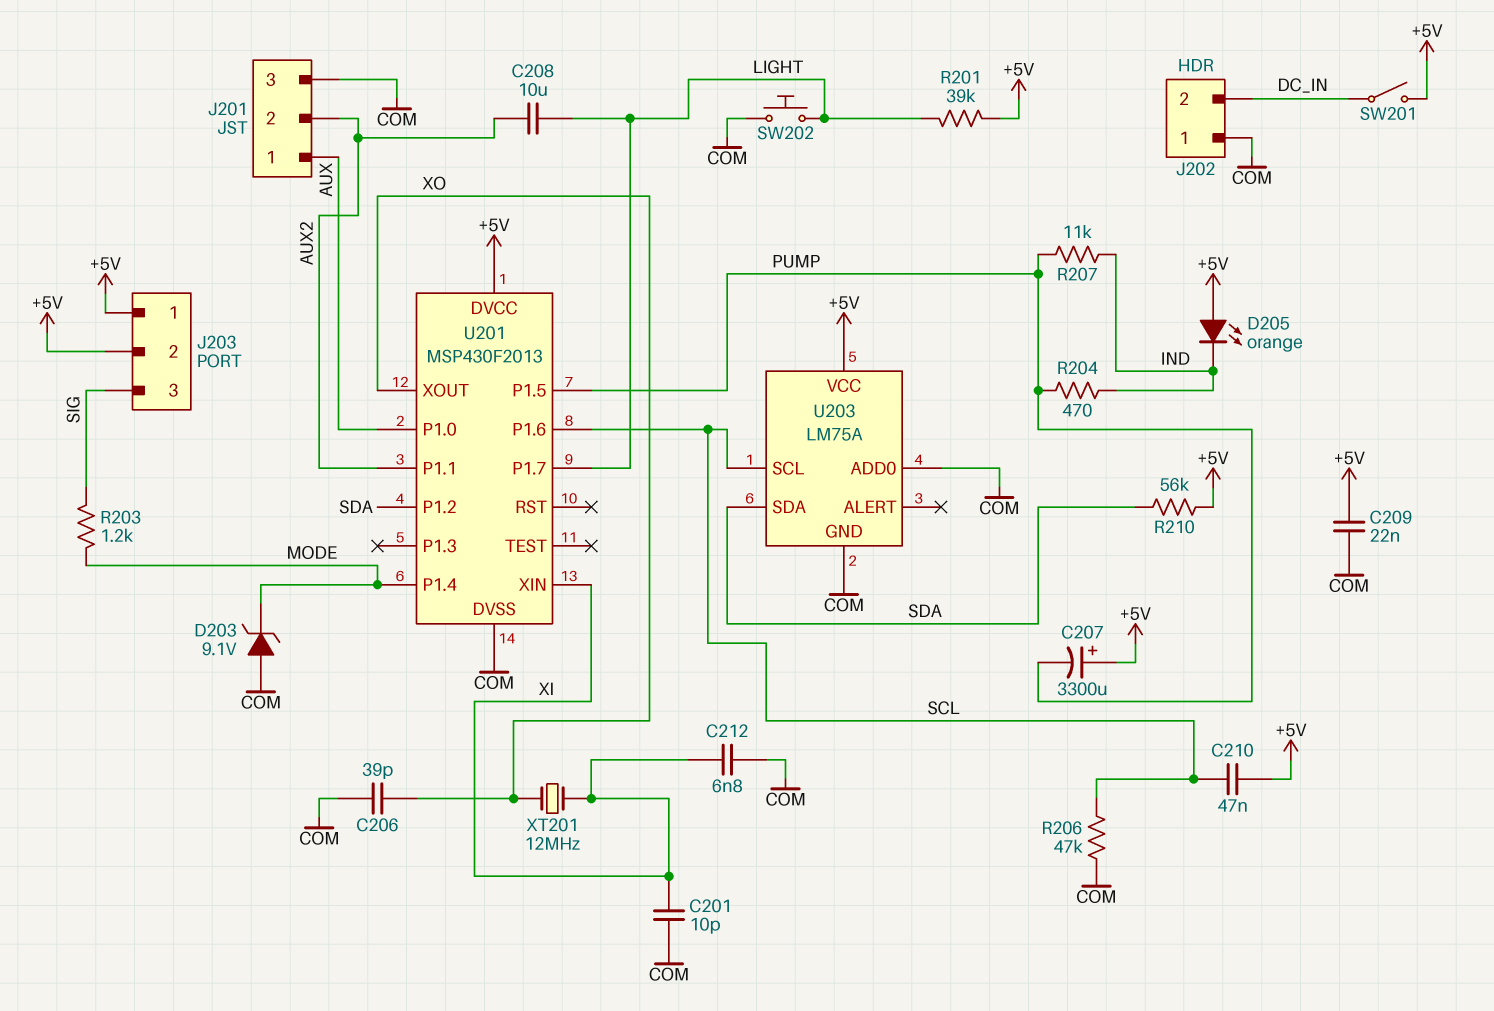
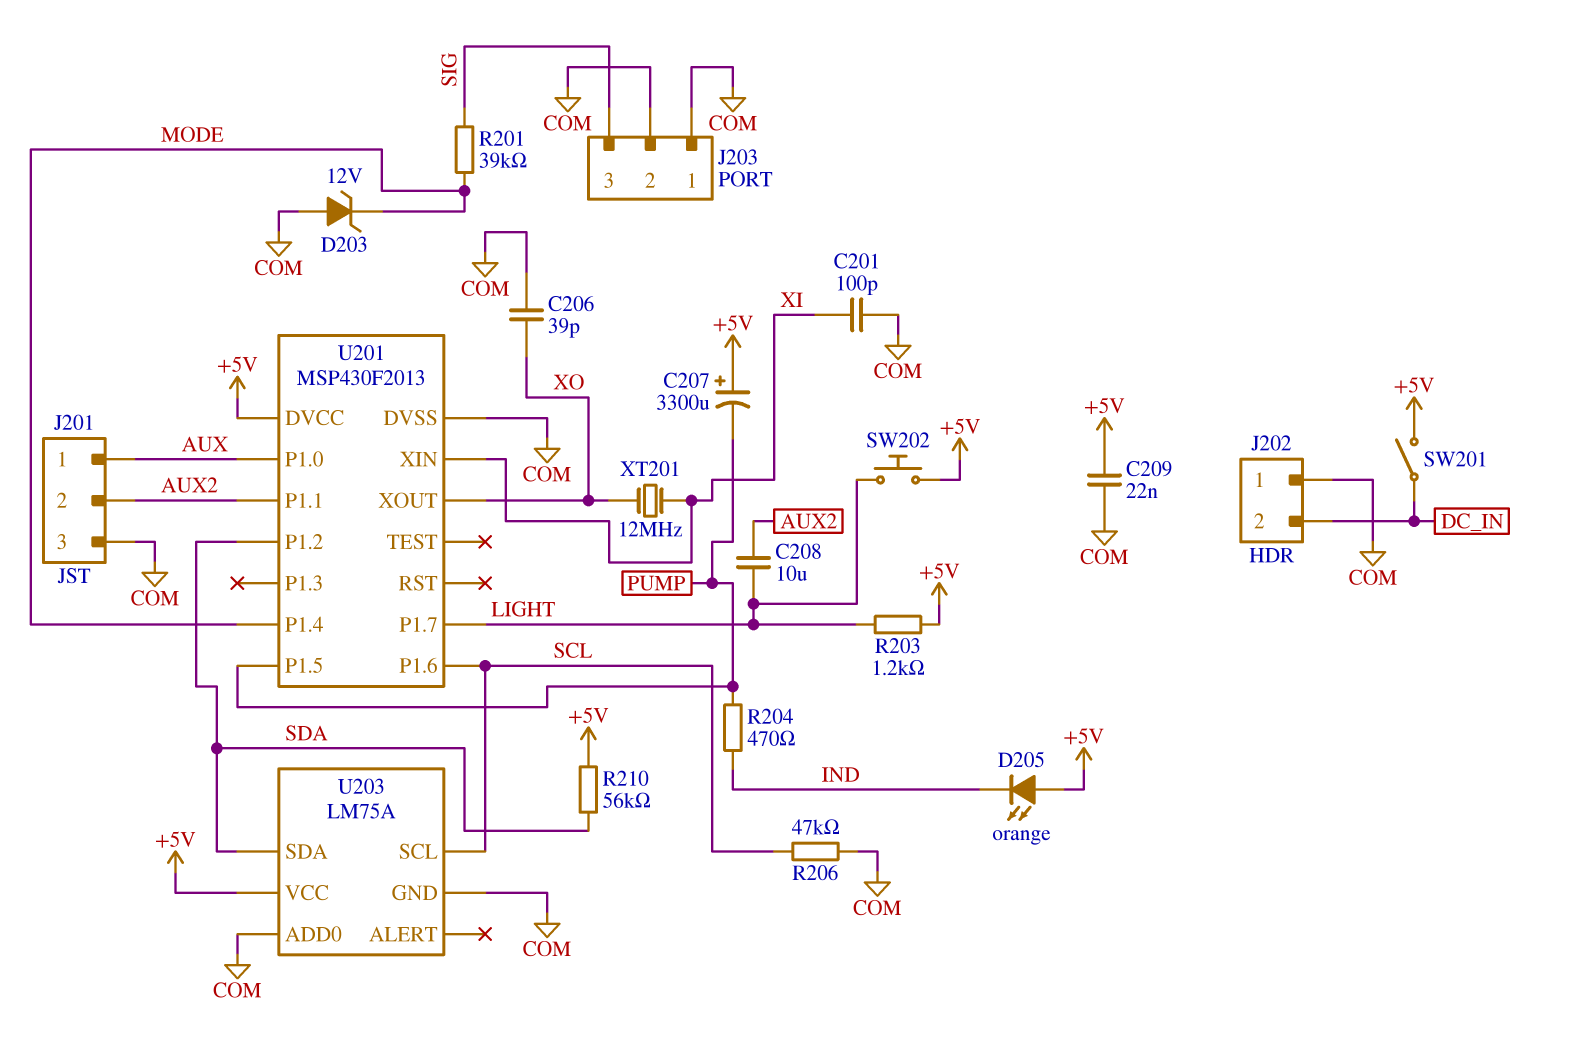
C201: 10pF (COM, XI) -> 100pF (COM, XI)
C210: 47nF (+5V, SCL) -> none
C212: 6.8nF (COM, XI) -> none
D203: zener 9.1V (A COM, K MODE) -> zener 12V (A COM, K MODE)
J203 pin 1: +5V -> COM
J203 pin 2: +5V -> COM
R201: 39k (+5V, LIGHT) -> 39k (MODE, SIG)
R203: 1.2k (MODE, SIG) -> 1.2k (+5V, LIGHT)
R207: 11k (IND, PUMP) -> none
SW202: button (COM, LIGHT) -> button (+5V, LIGHT)

